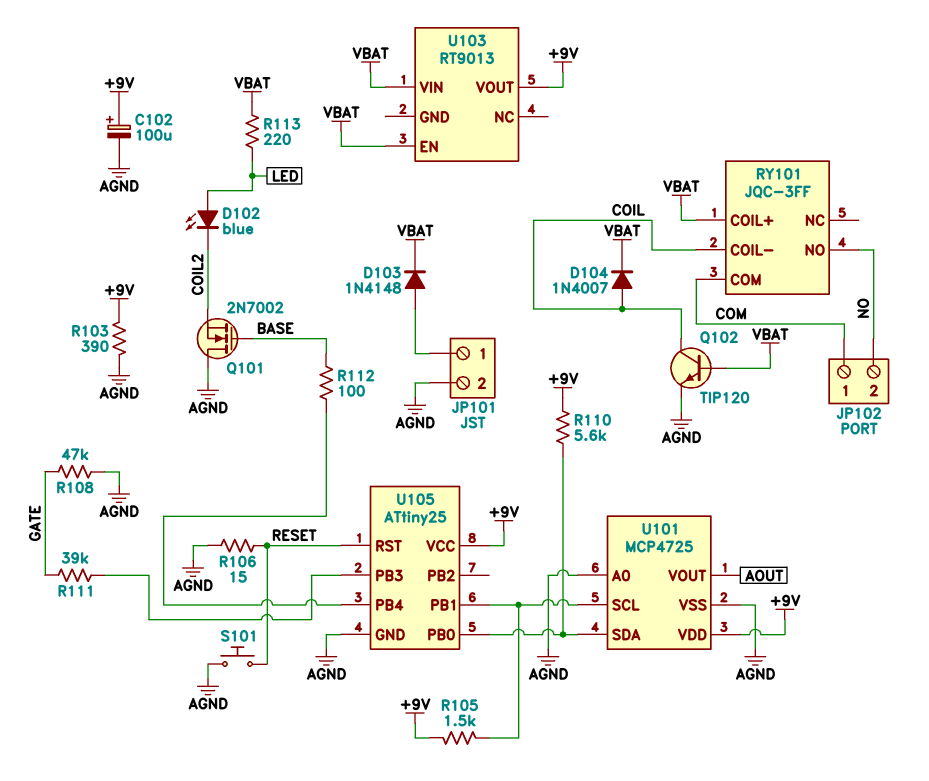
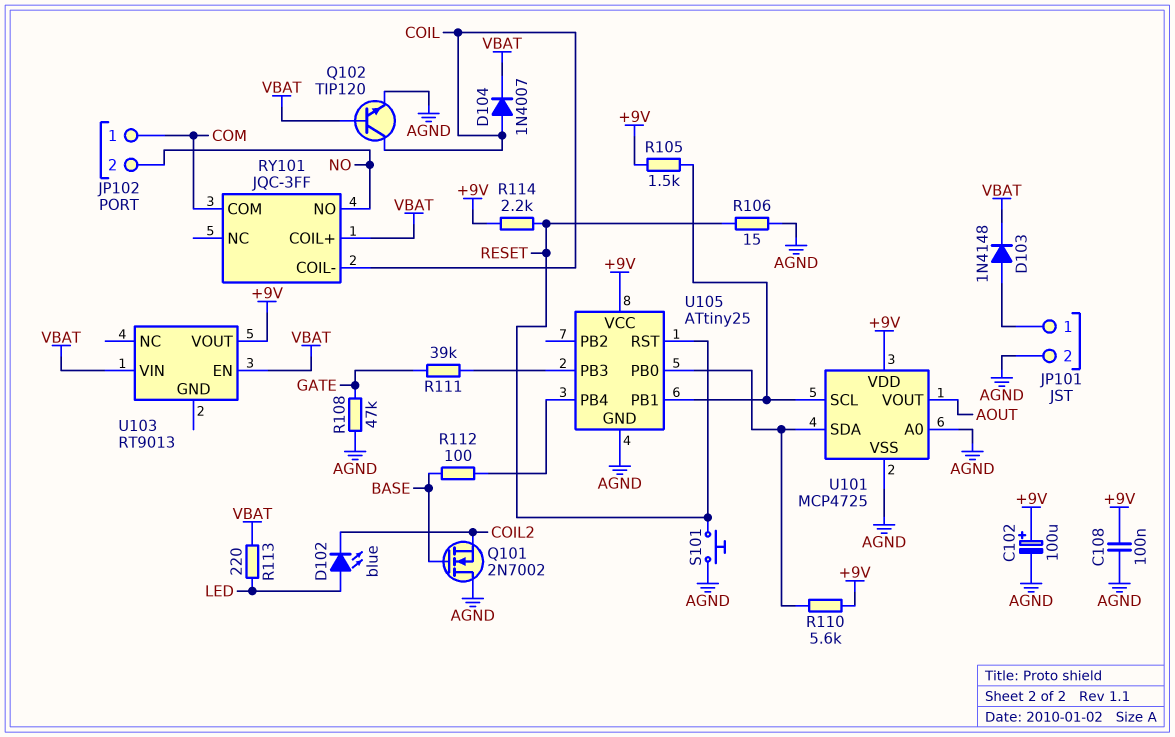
C108: none -> 100nF (+9V, AGND)
R103: 390 (+9V, AGND) -> none
R114: none -> 2.2k (+9V, RESET)

